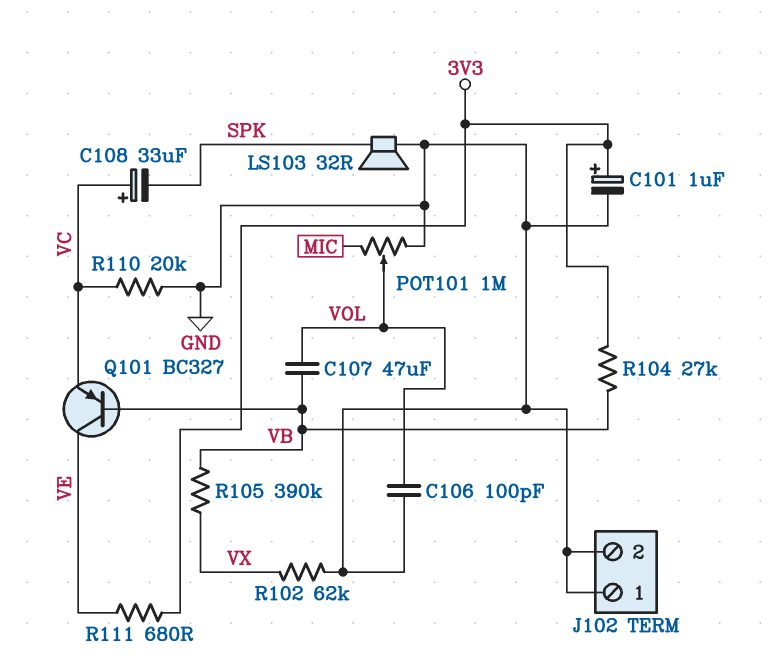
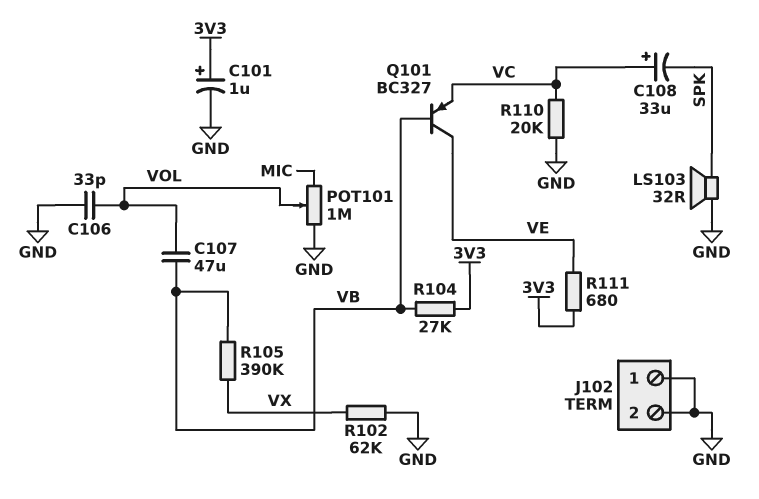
C106: 100pF (GND, VOL) -> 33pF (GND, VOL)

